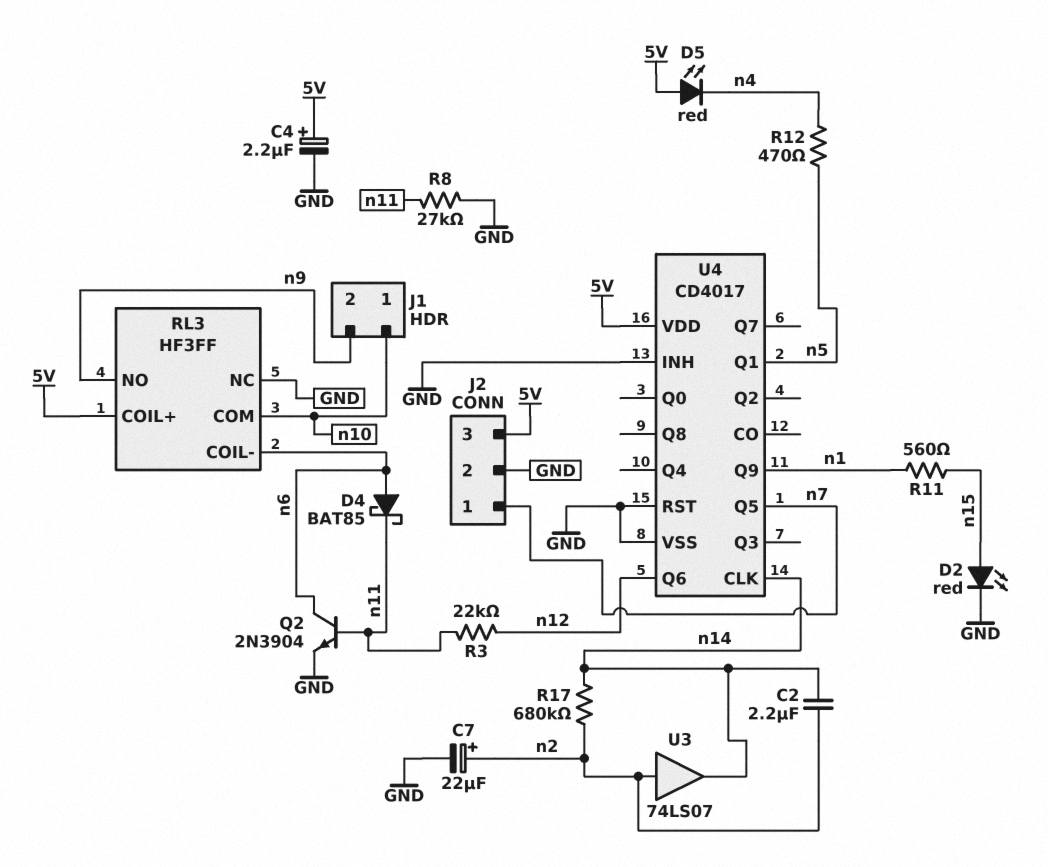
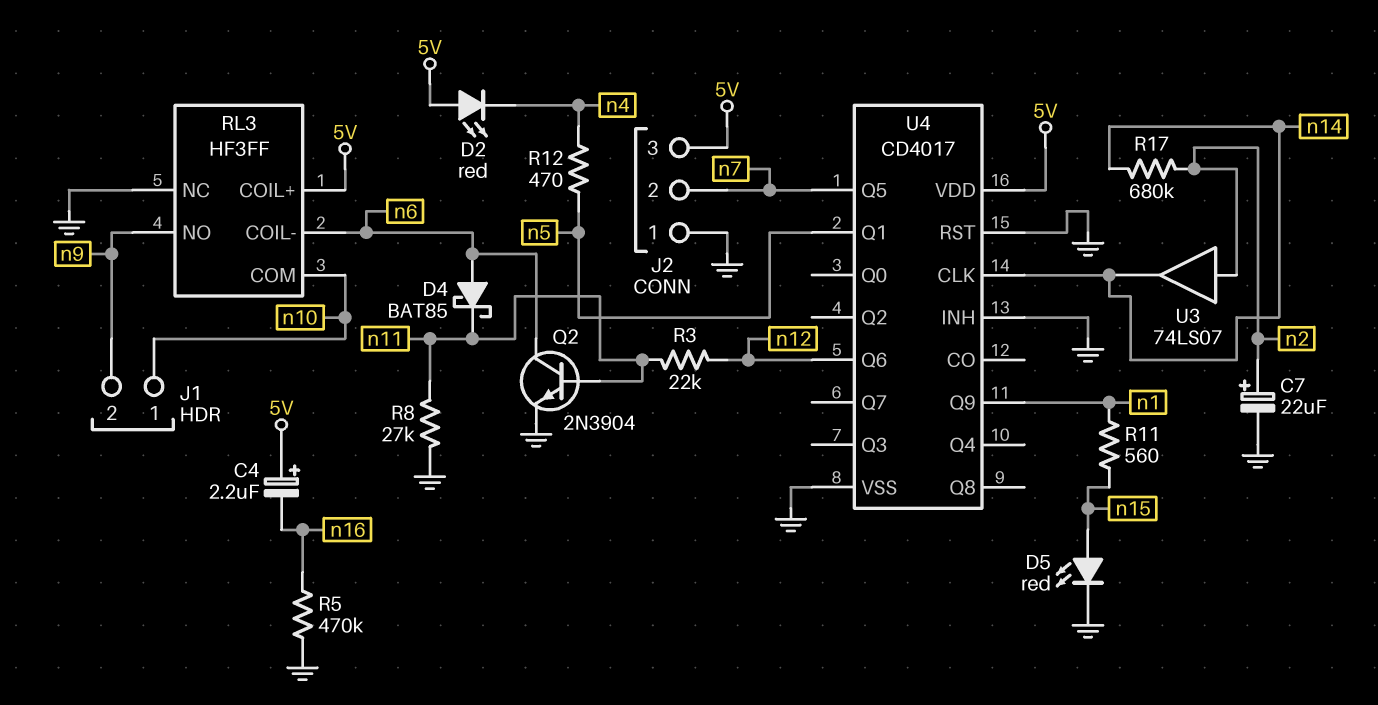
C2: 2.2uF (n2, n14) -> none
C4: 2.2uF (plus 5V, minus GND) -> 2.2uF (plus 5V, minus n16)
D2: LED red (A n15, K GND) -> LED red (A 5V, K n4)
D5: LED red (A 5V, K n4) -> LED red (A n15, K GND)
J2 pin 1: n7 -> GND
J2 pin 2: GND -> n7
R5: none -> 470k (GND, n16)

